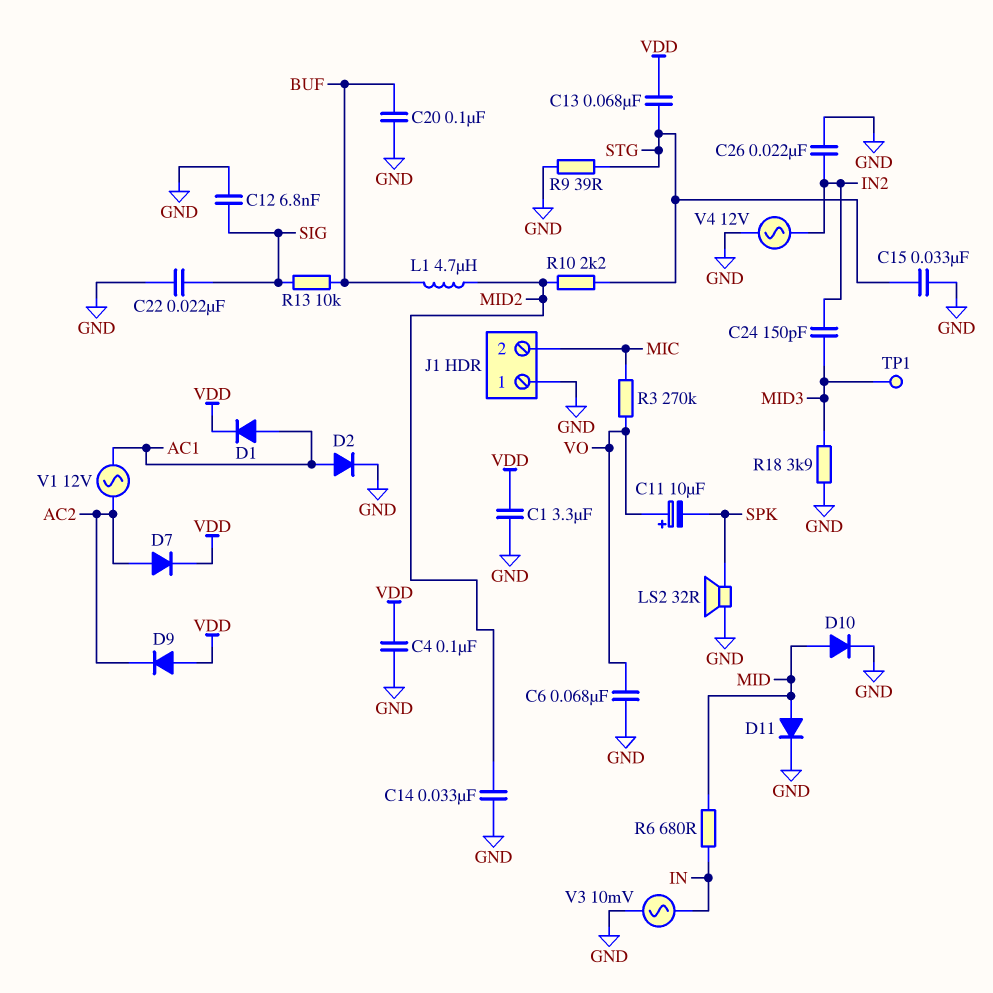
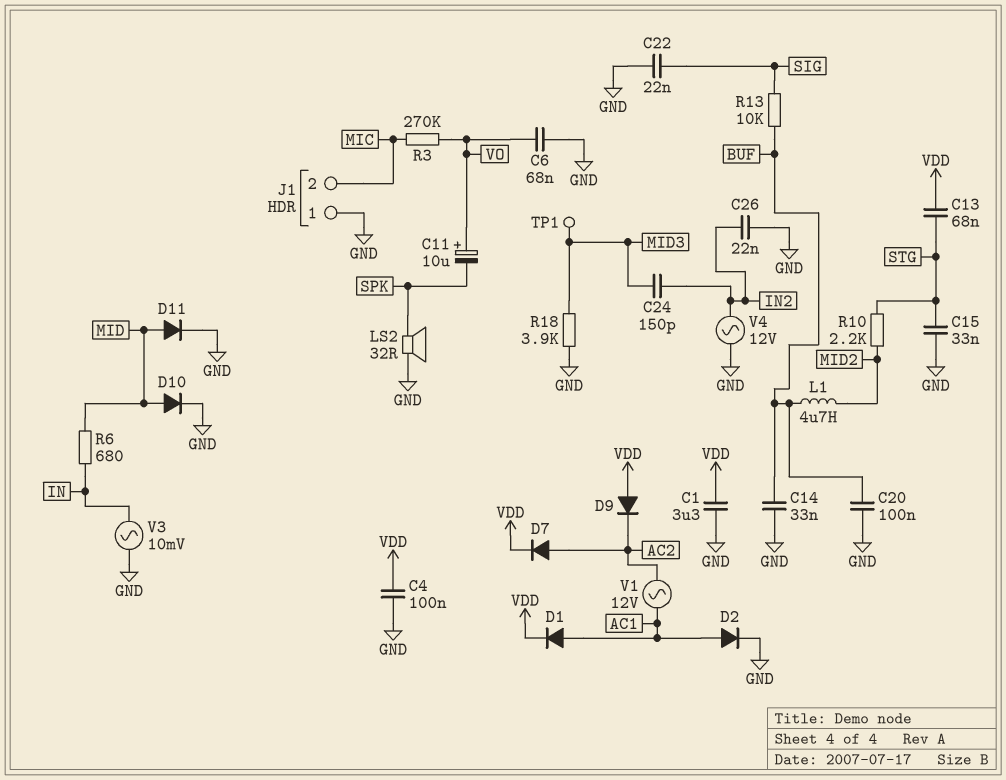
C12: 6.8nF (GND, SIG) -> none
C14: 33nF (GND, MID2) -> 33nF (BUF, GND)
R9: 39 (GND, STG) -> none

